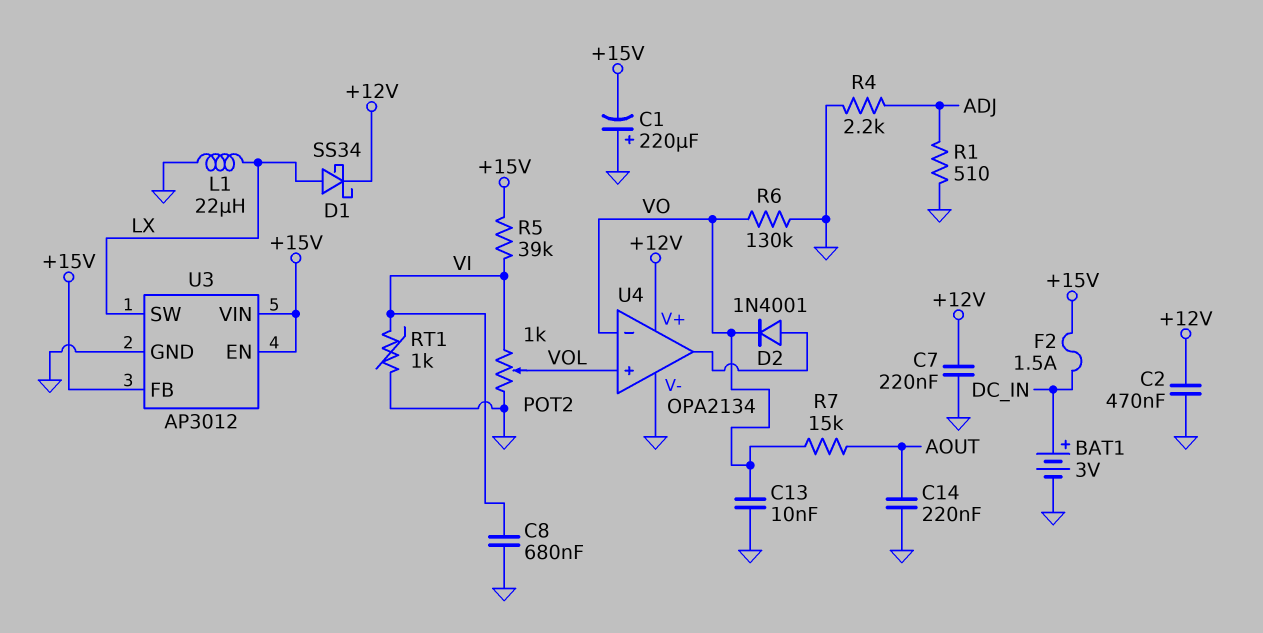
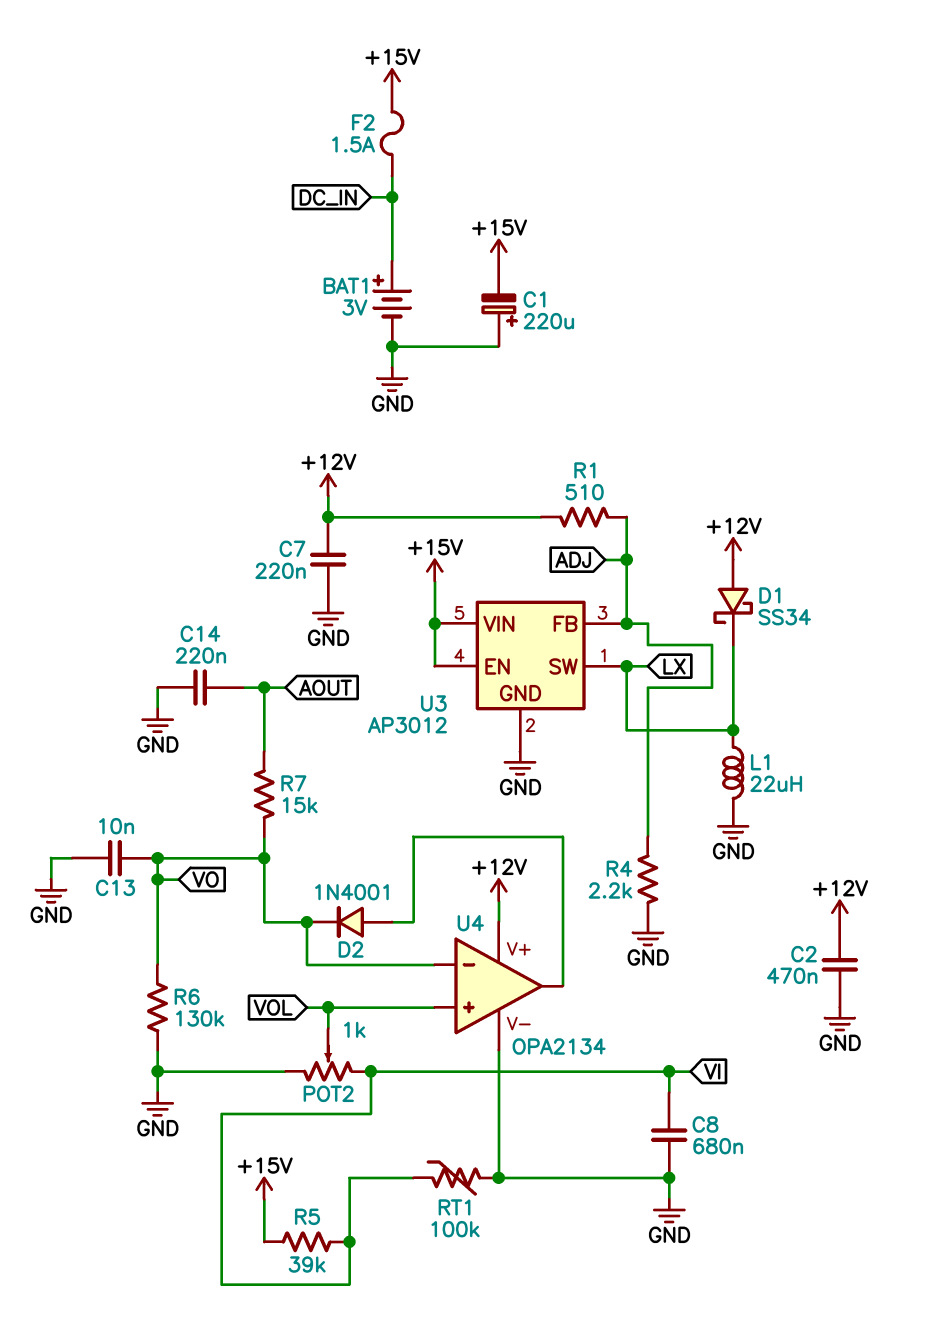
D1: schottky SS34 (A LX, K +12V) -> schottky SS34 (A +12V, K LX)
R1: 510 (ADJ, GND) -> 510 (+12V, ADJ)
RT1: 1k (GND, VI) -> 100k (GND, VI)
U3 pin FB: +15V -> ADJ

